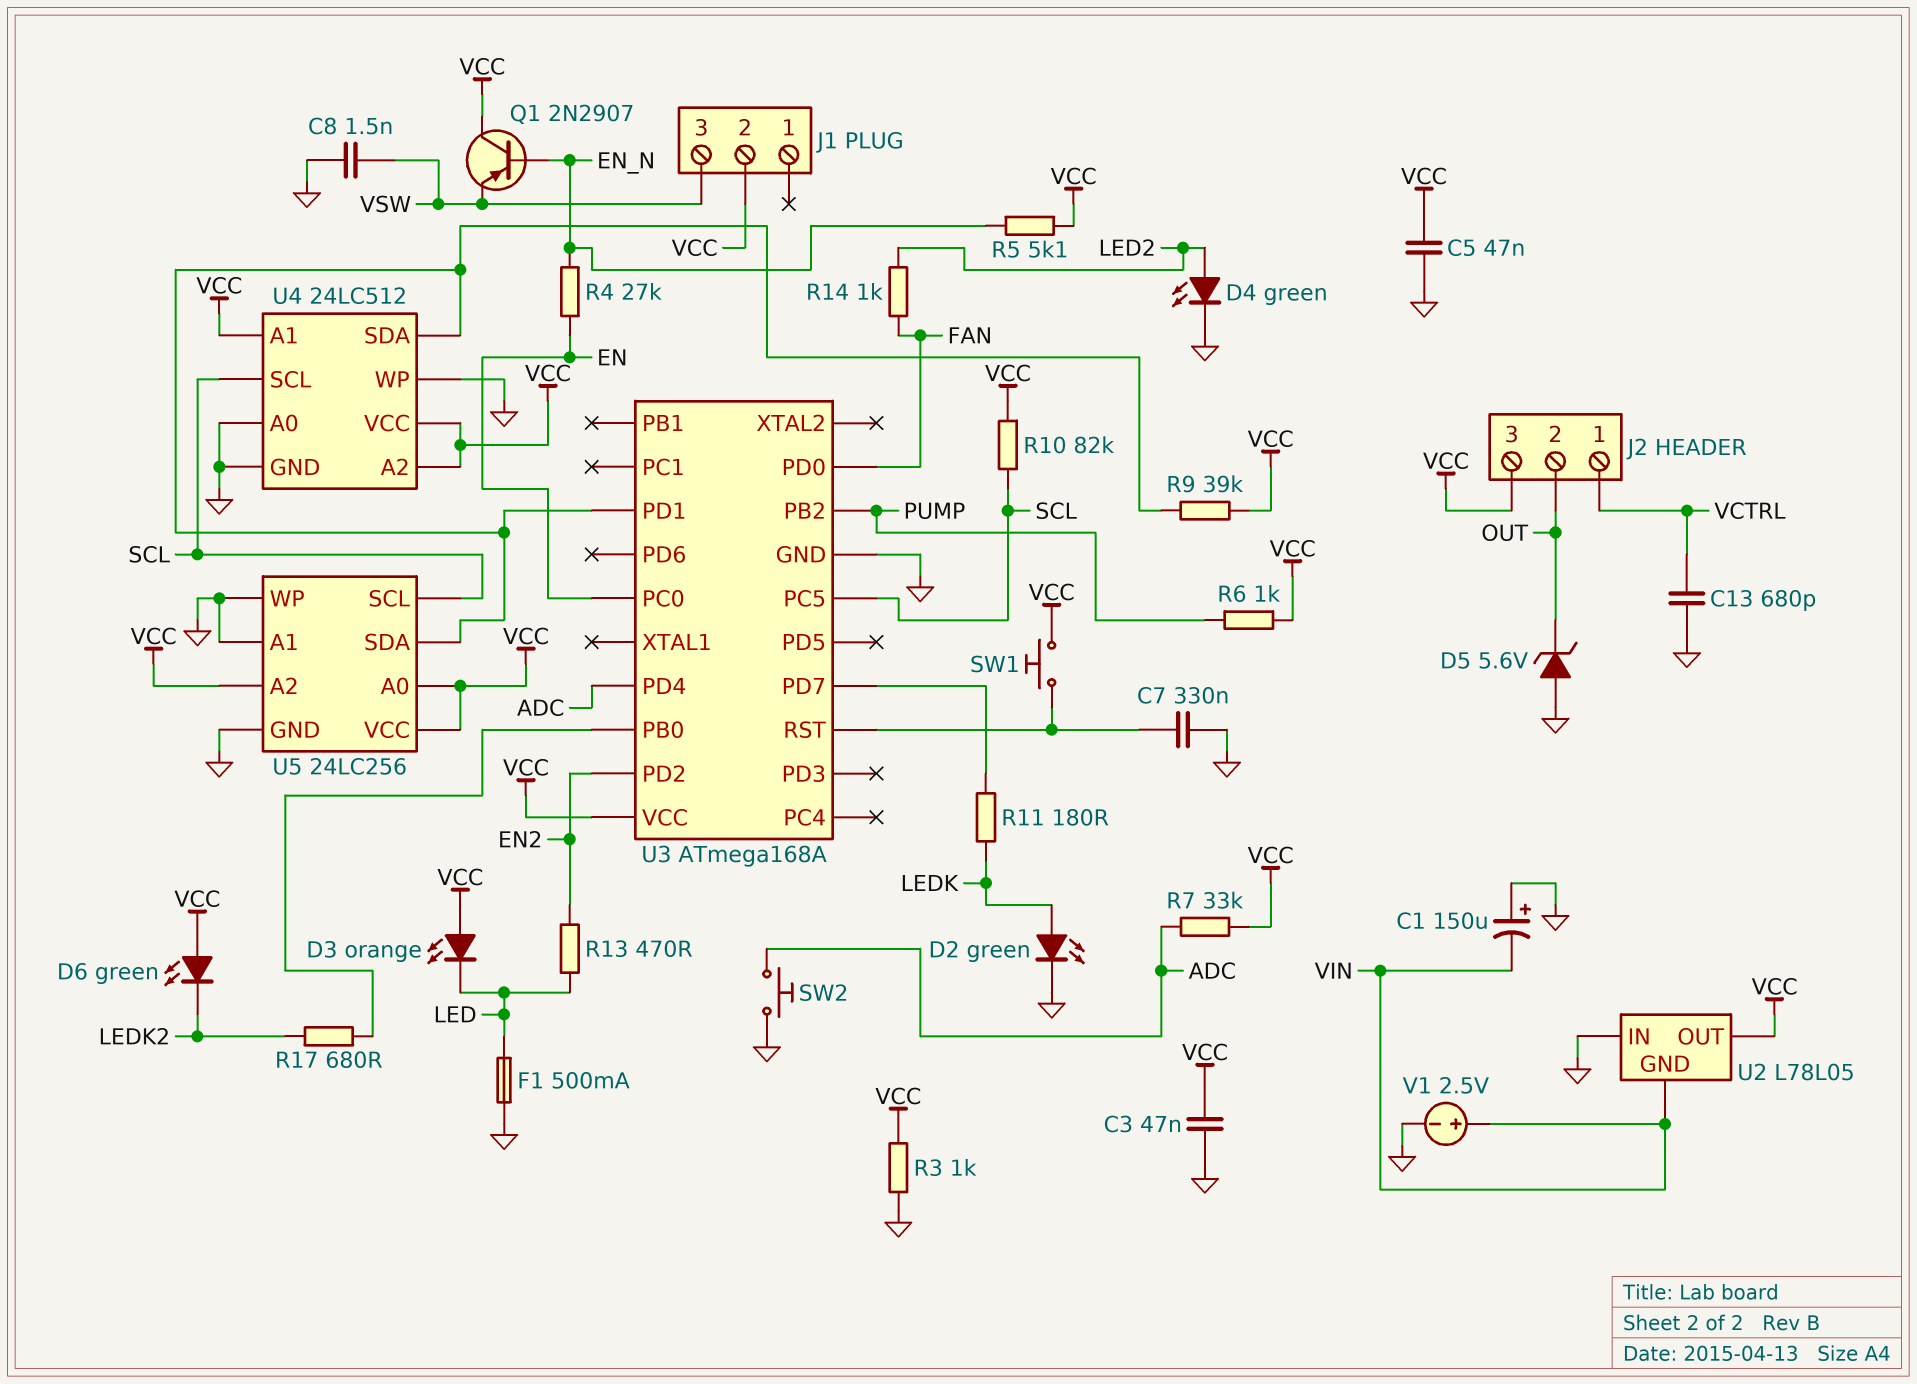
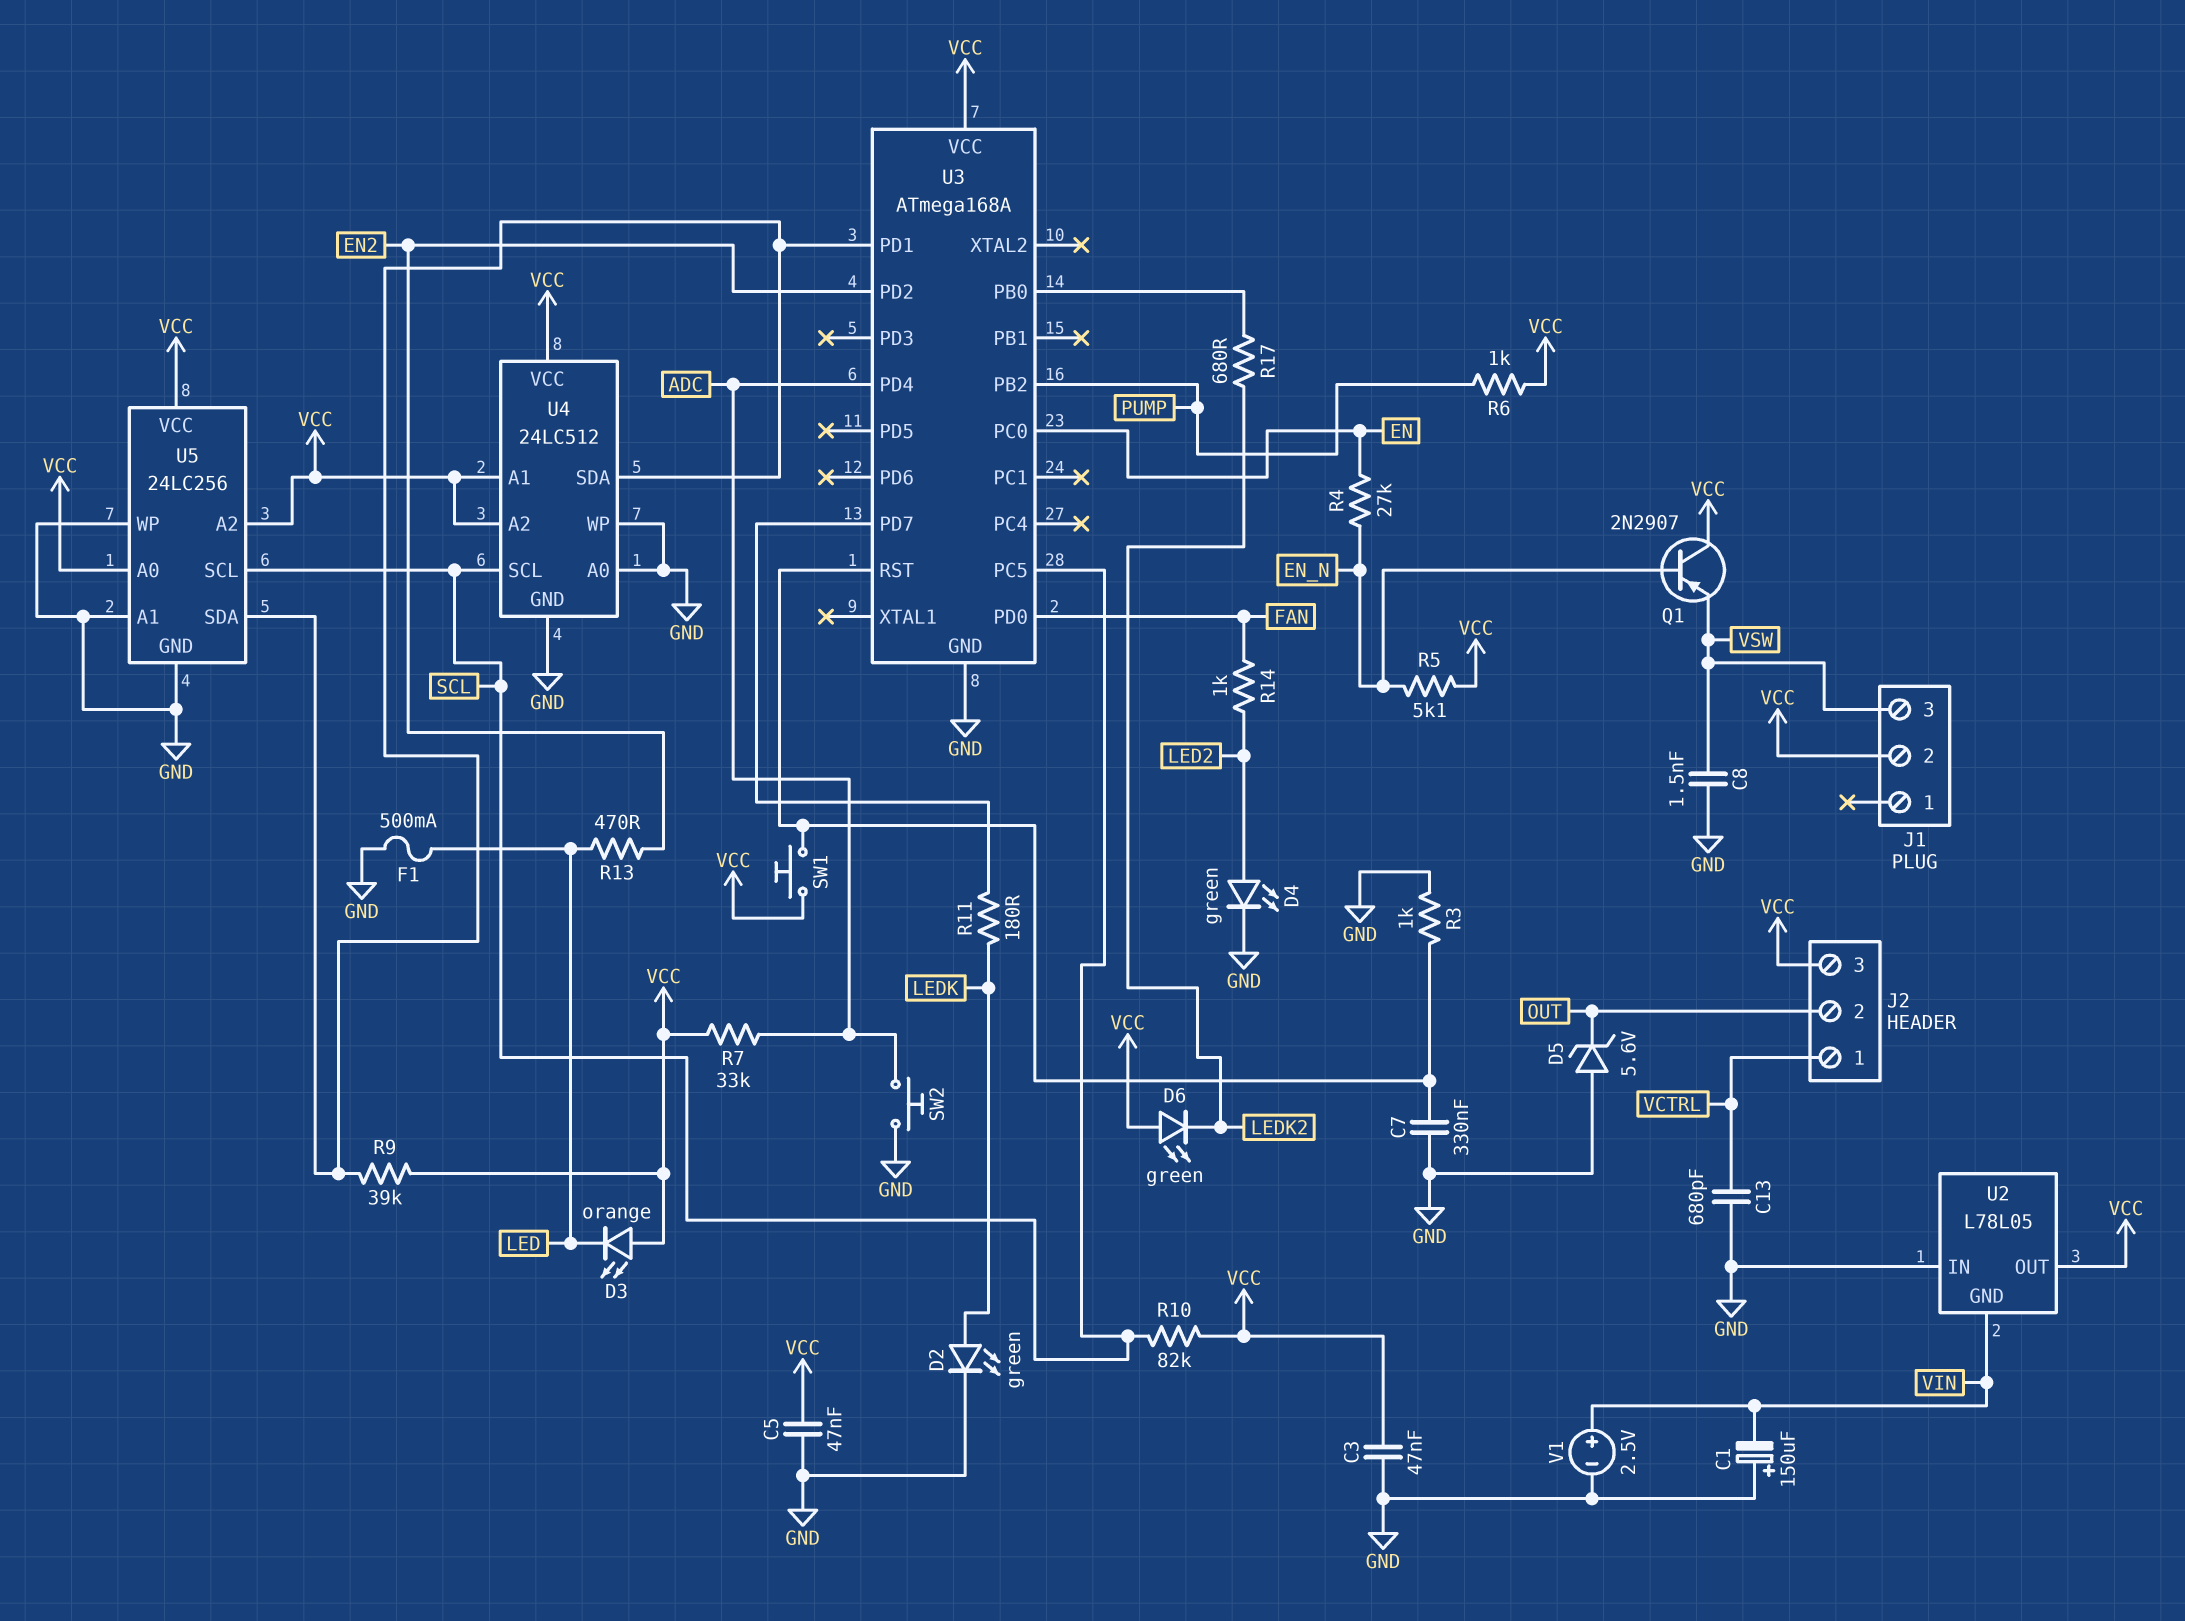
R3: 1k (GND, VCC) -> 1k (GND, U3/RST)

